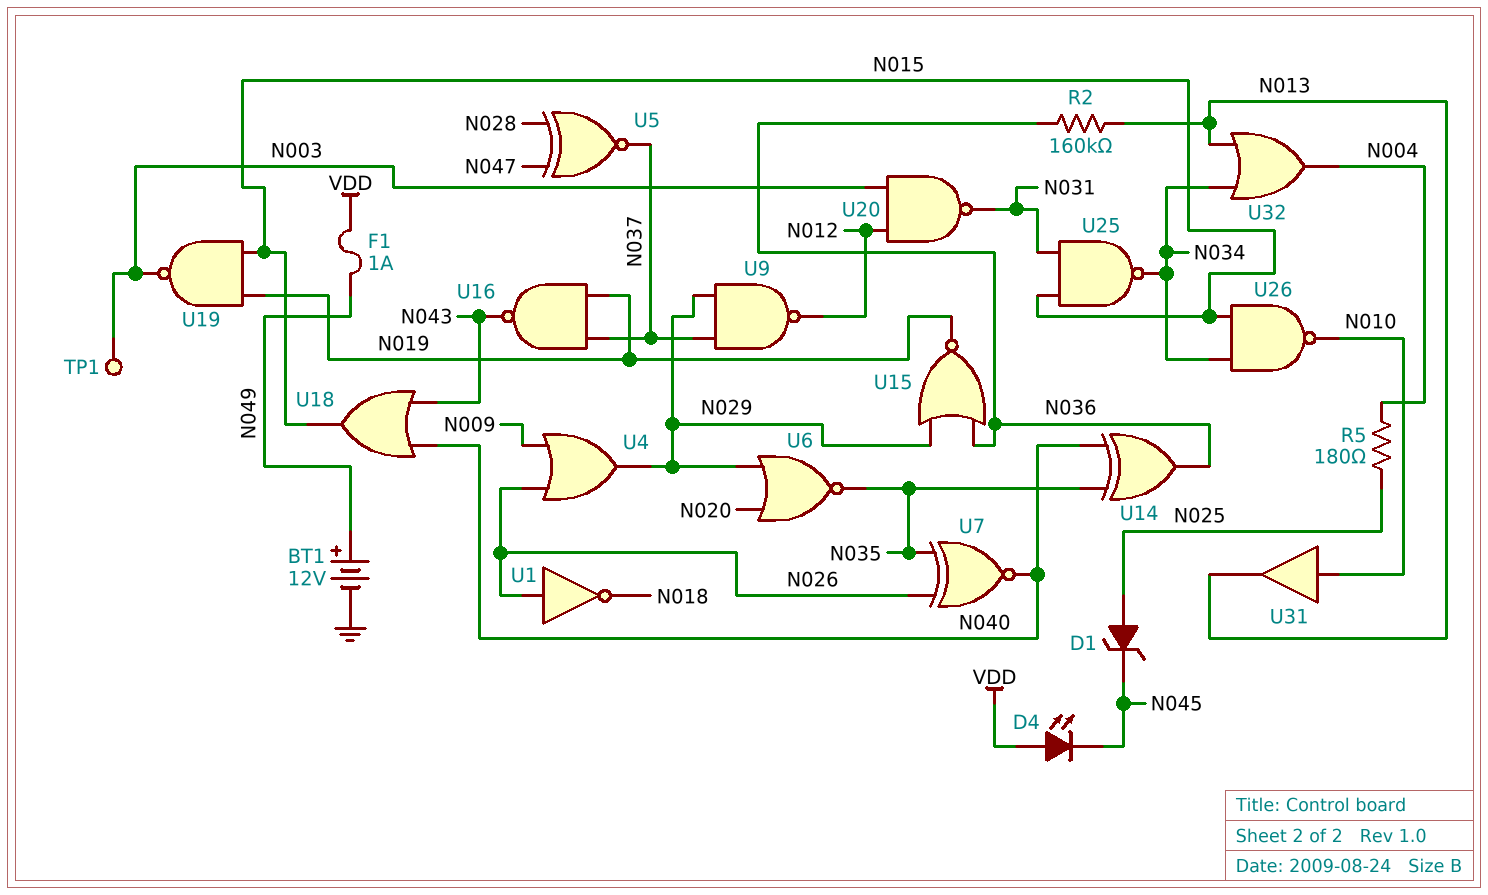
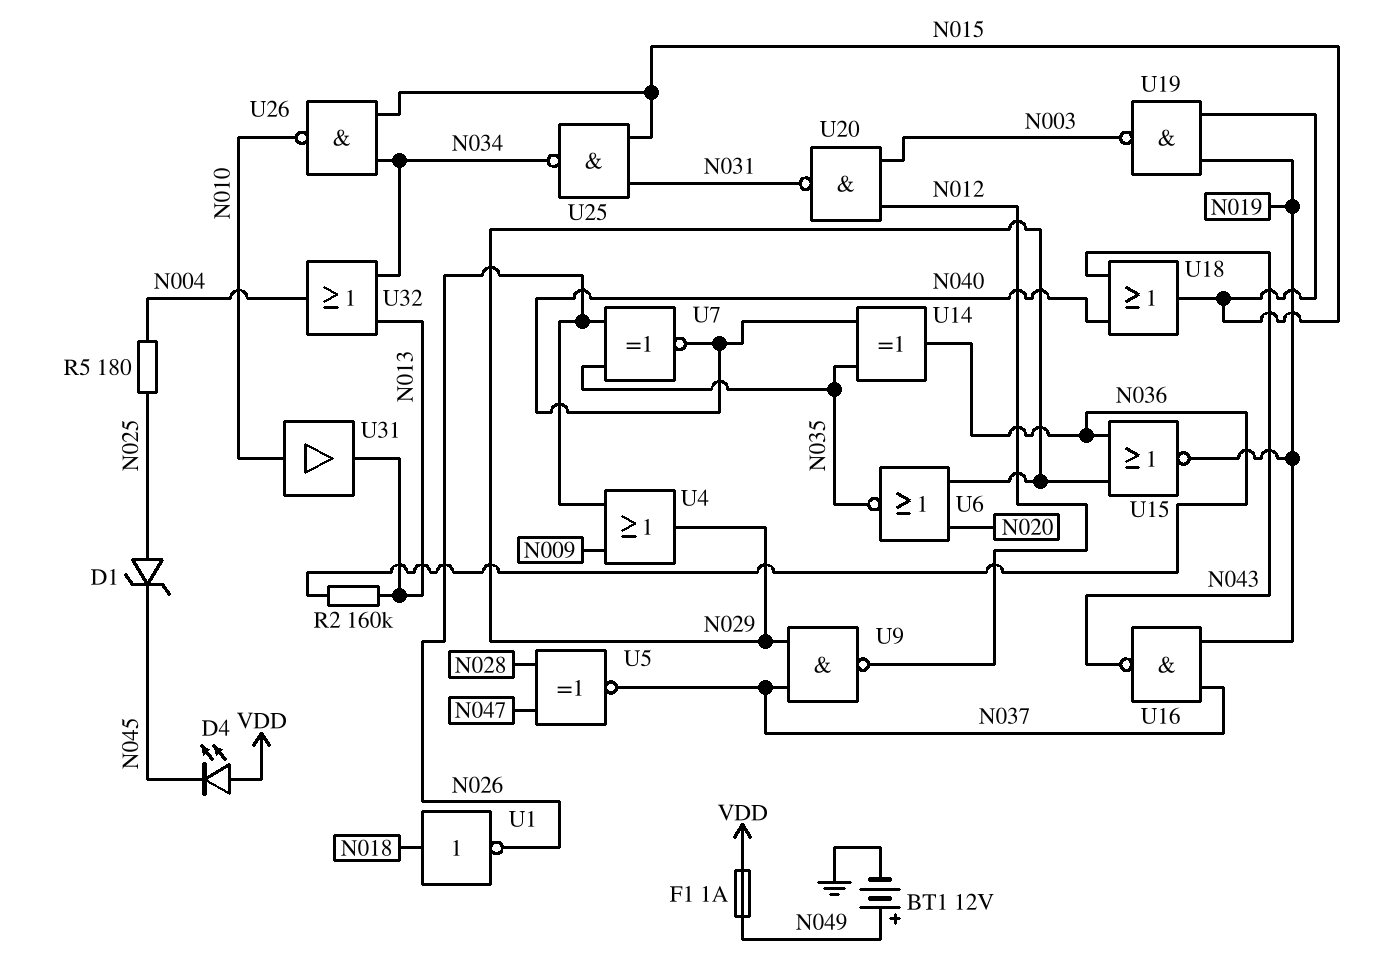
TP1: test point (N003) -> none
U1: NOT (in N026, out N018) -> NOT (in N018, out N026)

